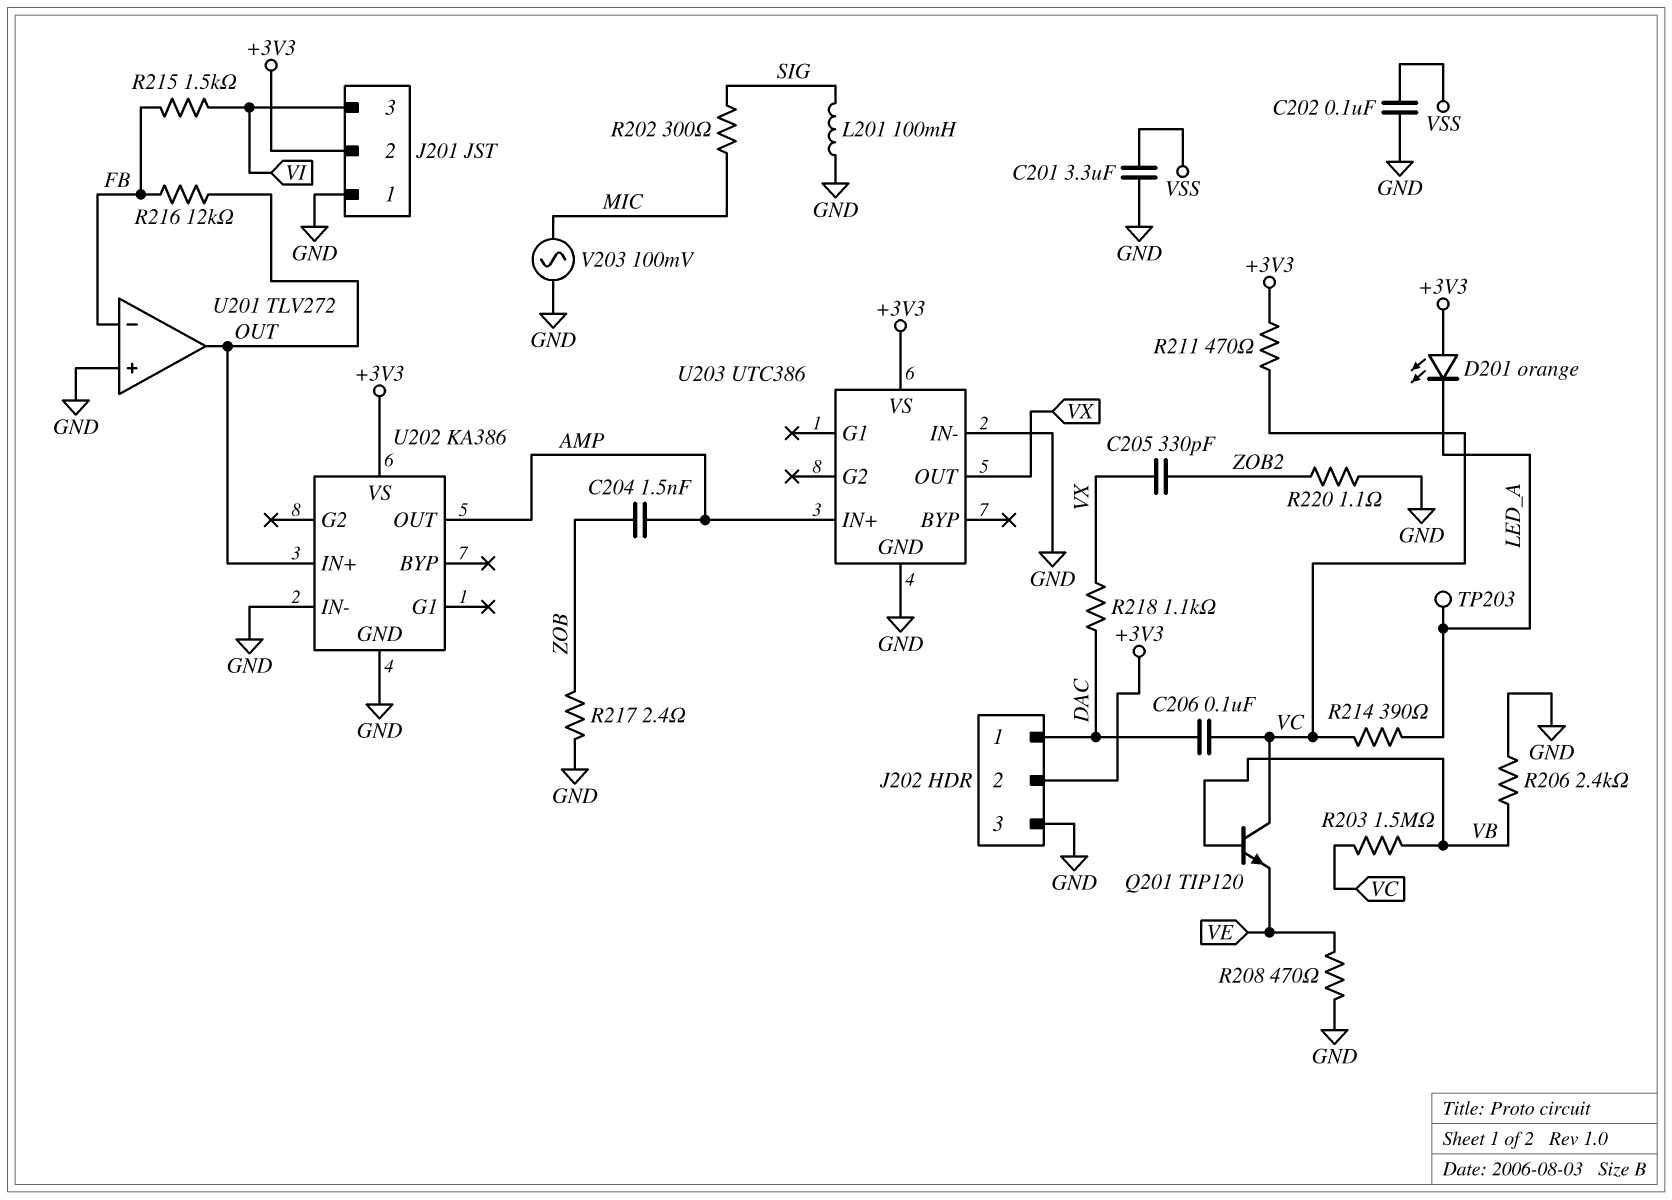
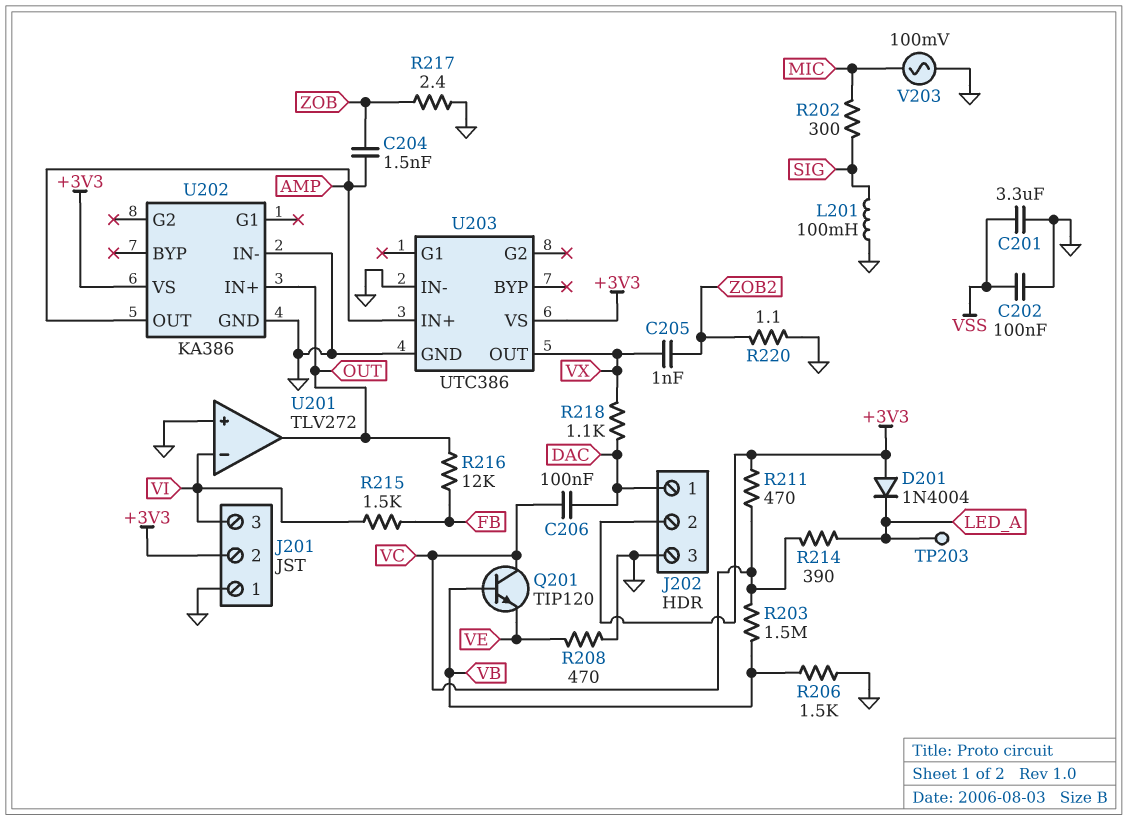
C205: 330pF (VX, ZOB2) -> 1nF (VX, ZOB2)
D201: LED orange (A +3V3, K LED_A) -> diode 1N4004 (A +3V3, K LED_A)
R206: 2.4k (GND, VB) -> 1.5k (GND, VB)
U201 pin in-: FB -> VI

